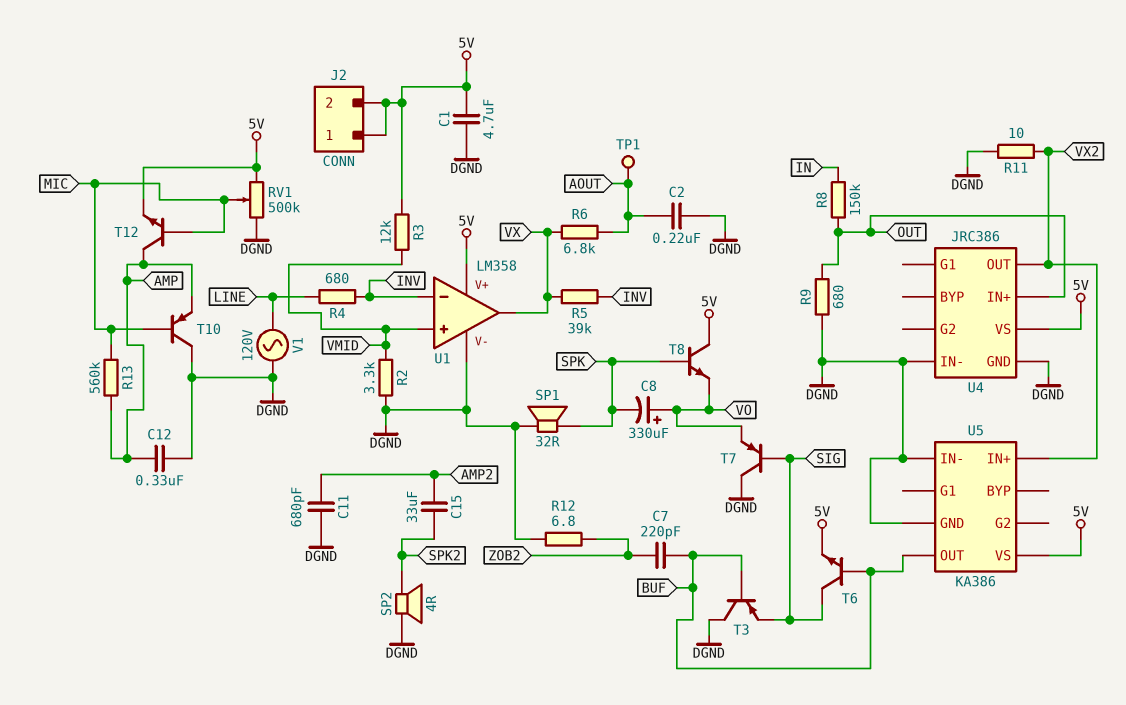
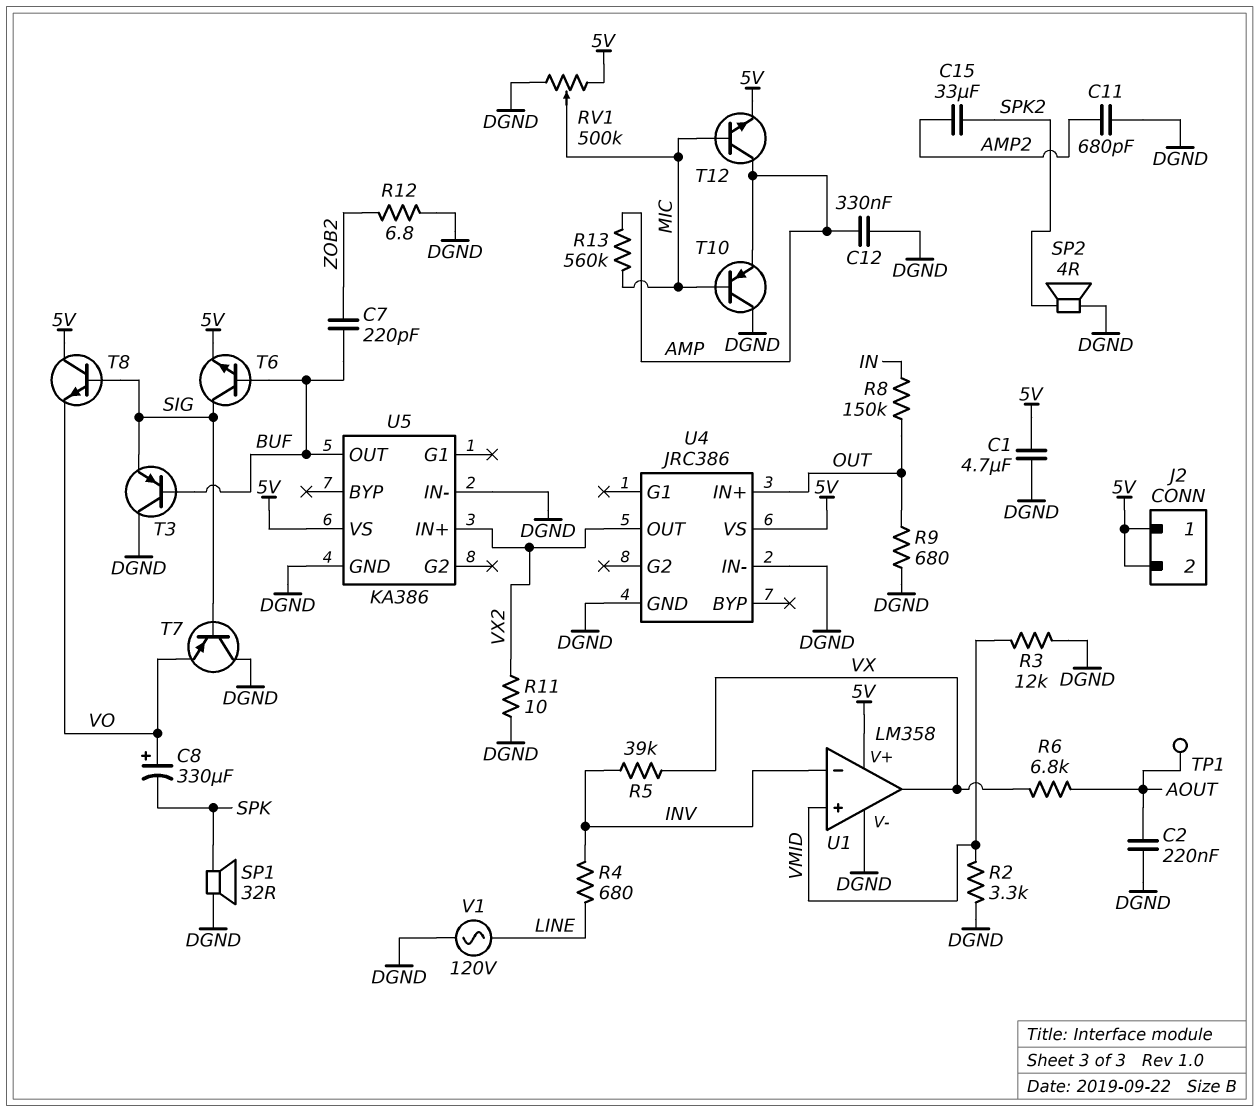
R3: 12k (5V, VMID) -> 12k (DGND, VMID)
T8: NPN (B SPK, C 5V, E VO) -> NPN (B SIG, C 5V, E VO)

